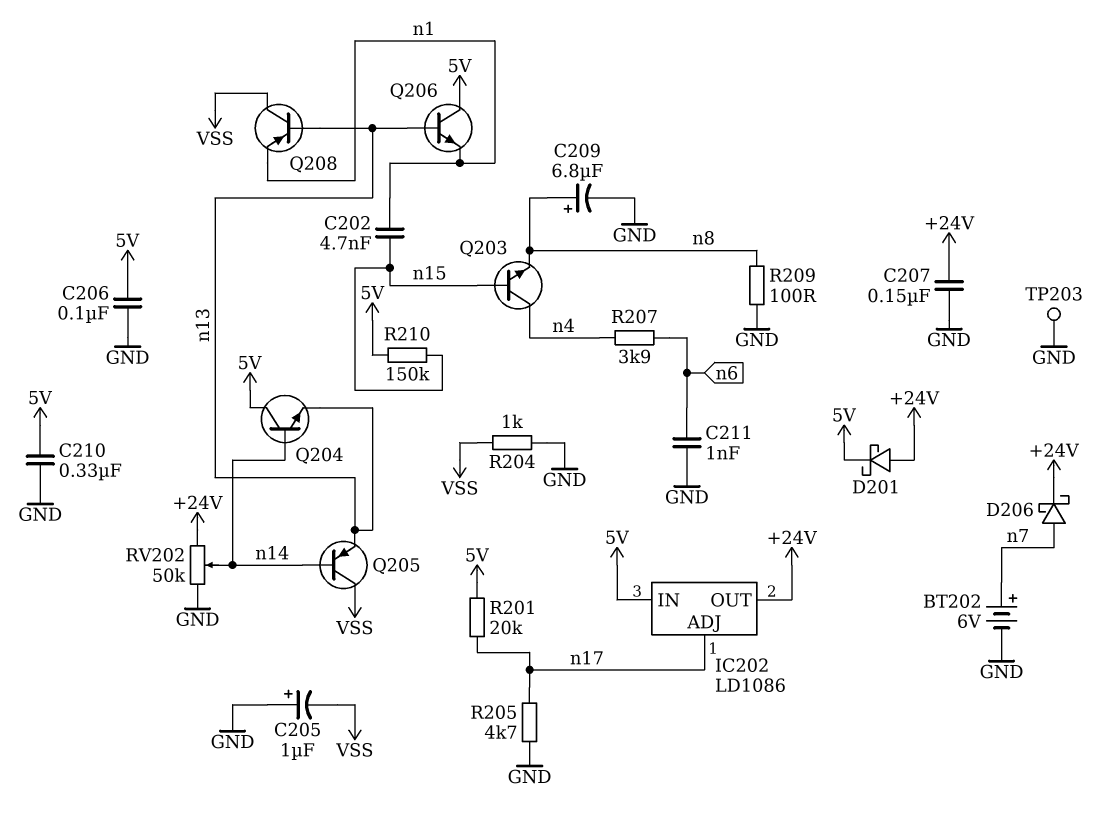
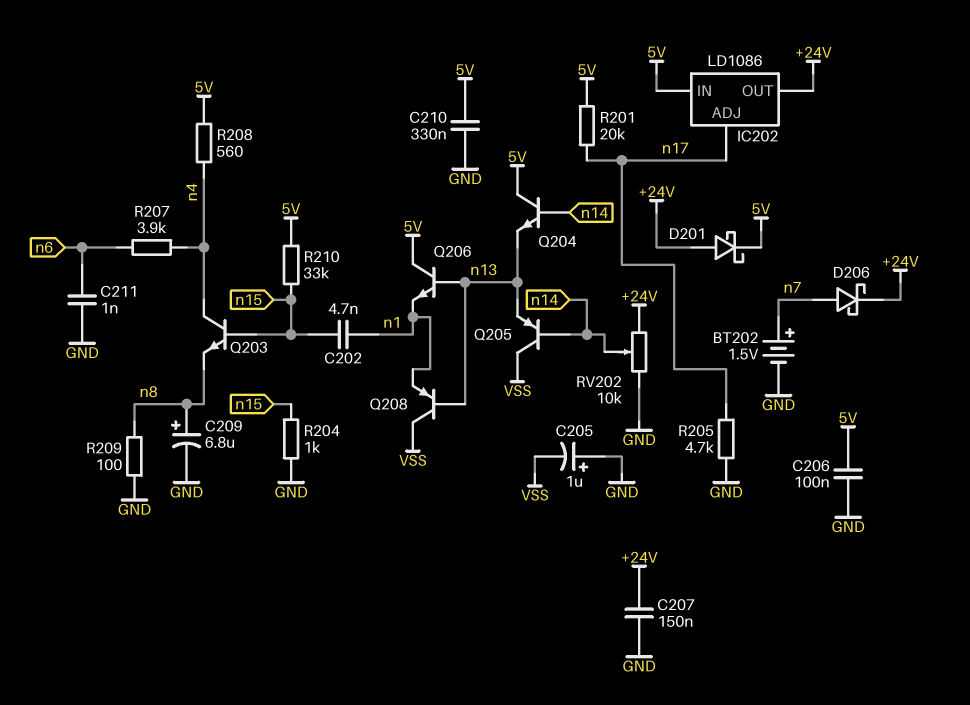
BT202: 6V (plus n7, minus GND) -> 1.5V (plus n7, minus GND)
R204: 1k (GND, VSS) -> 1k (GND, n15)
R208: none -> 560 (5V, n4)
R210: 150k (5V, n15) -> 33k (5V, n15)
RV202: 50k (+24V, GND, wiper n14) -> 10k (+24V, GND, wiper n14)
TP203: test point (GND) -> none

